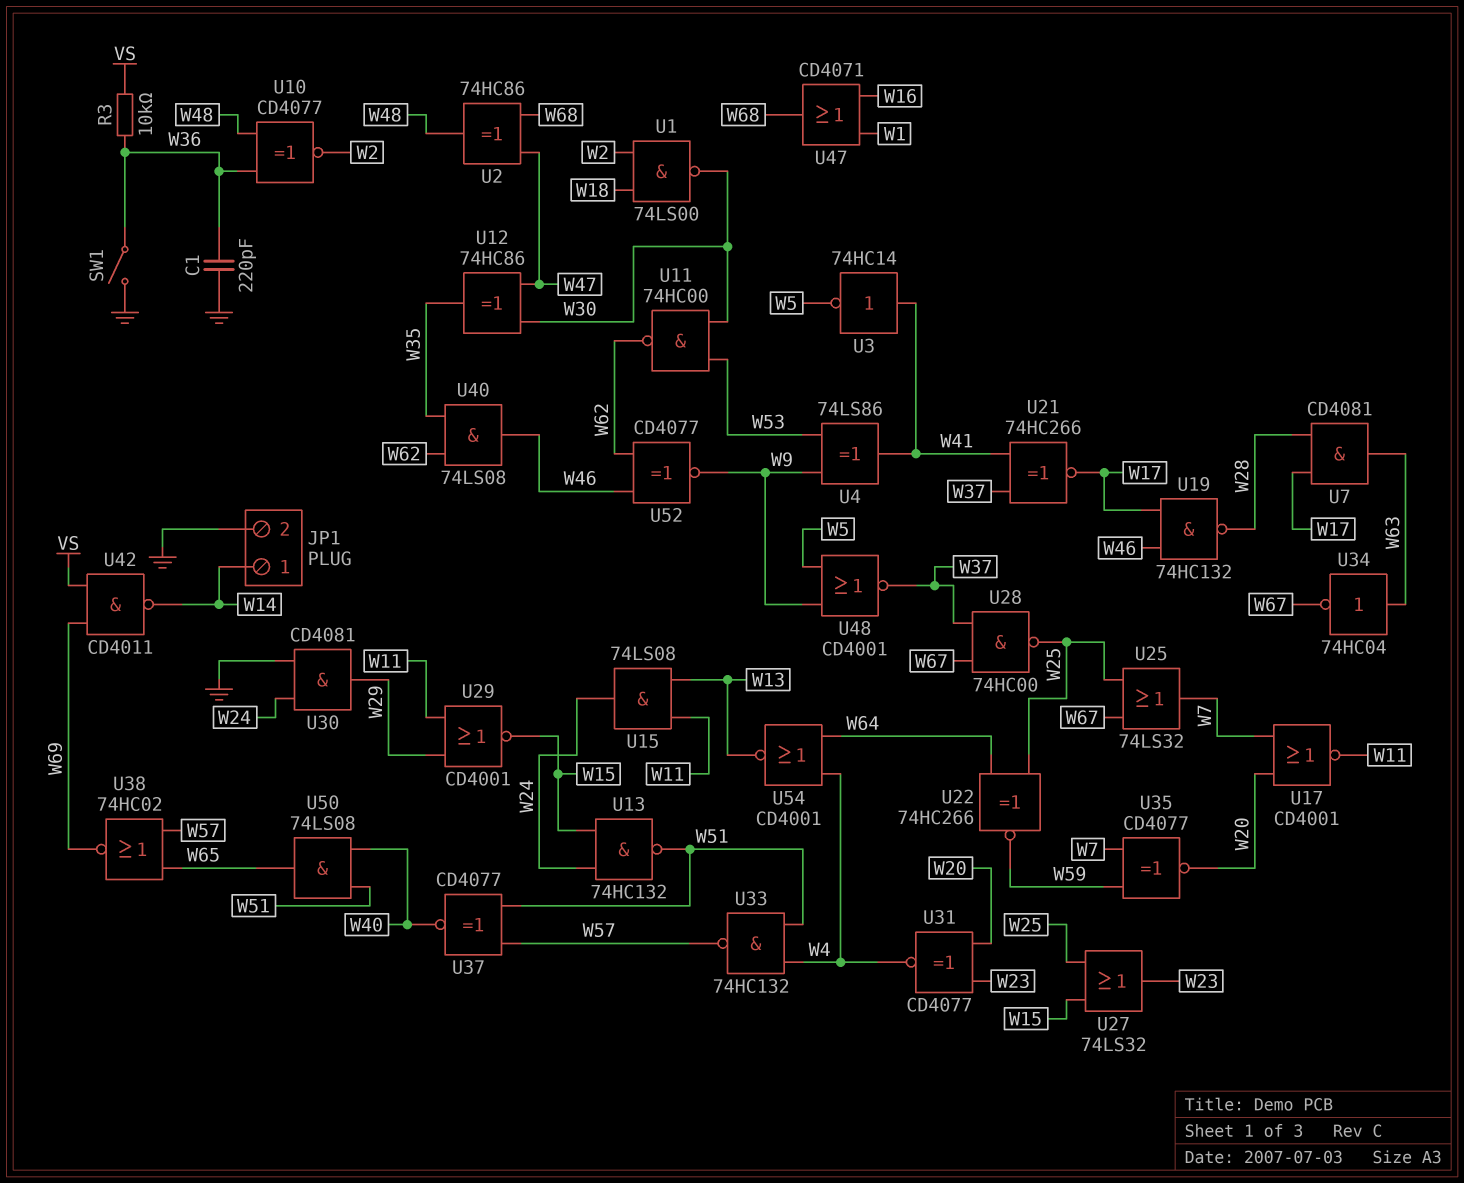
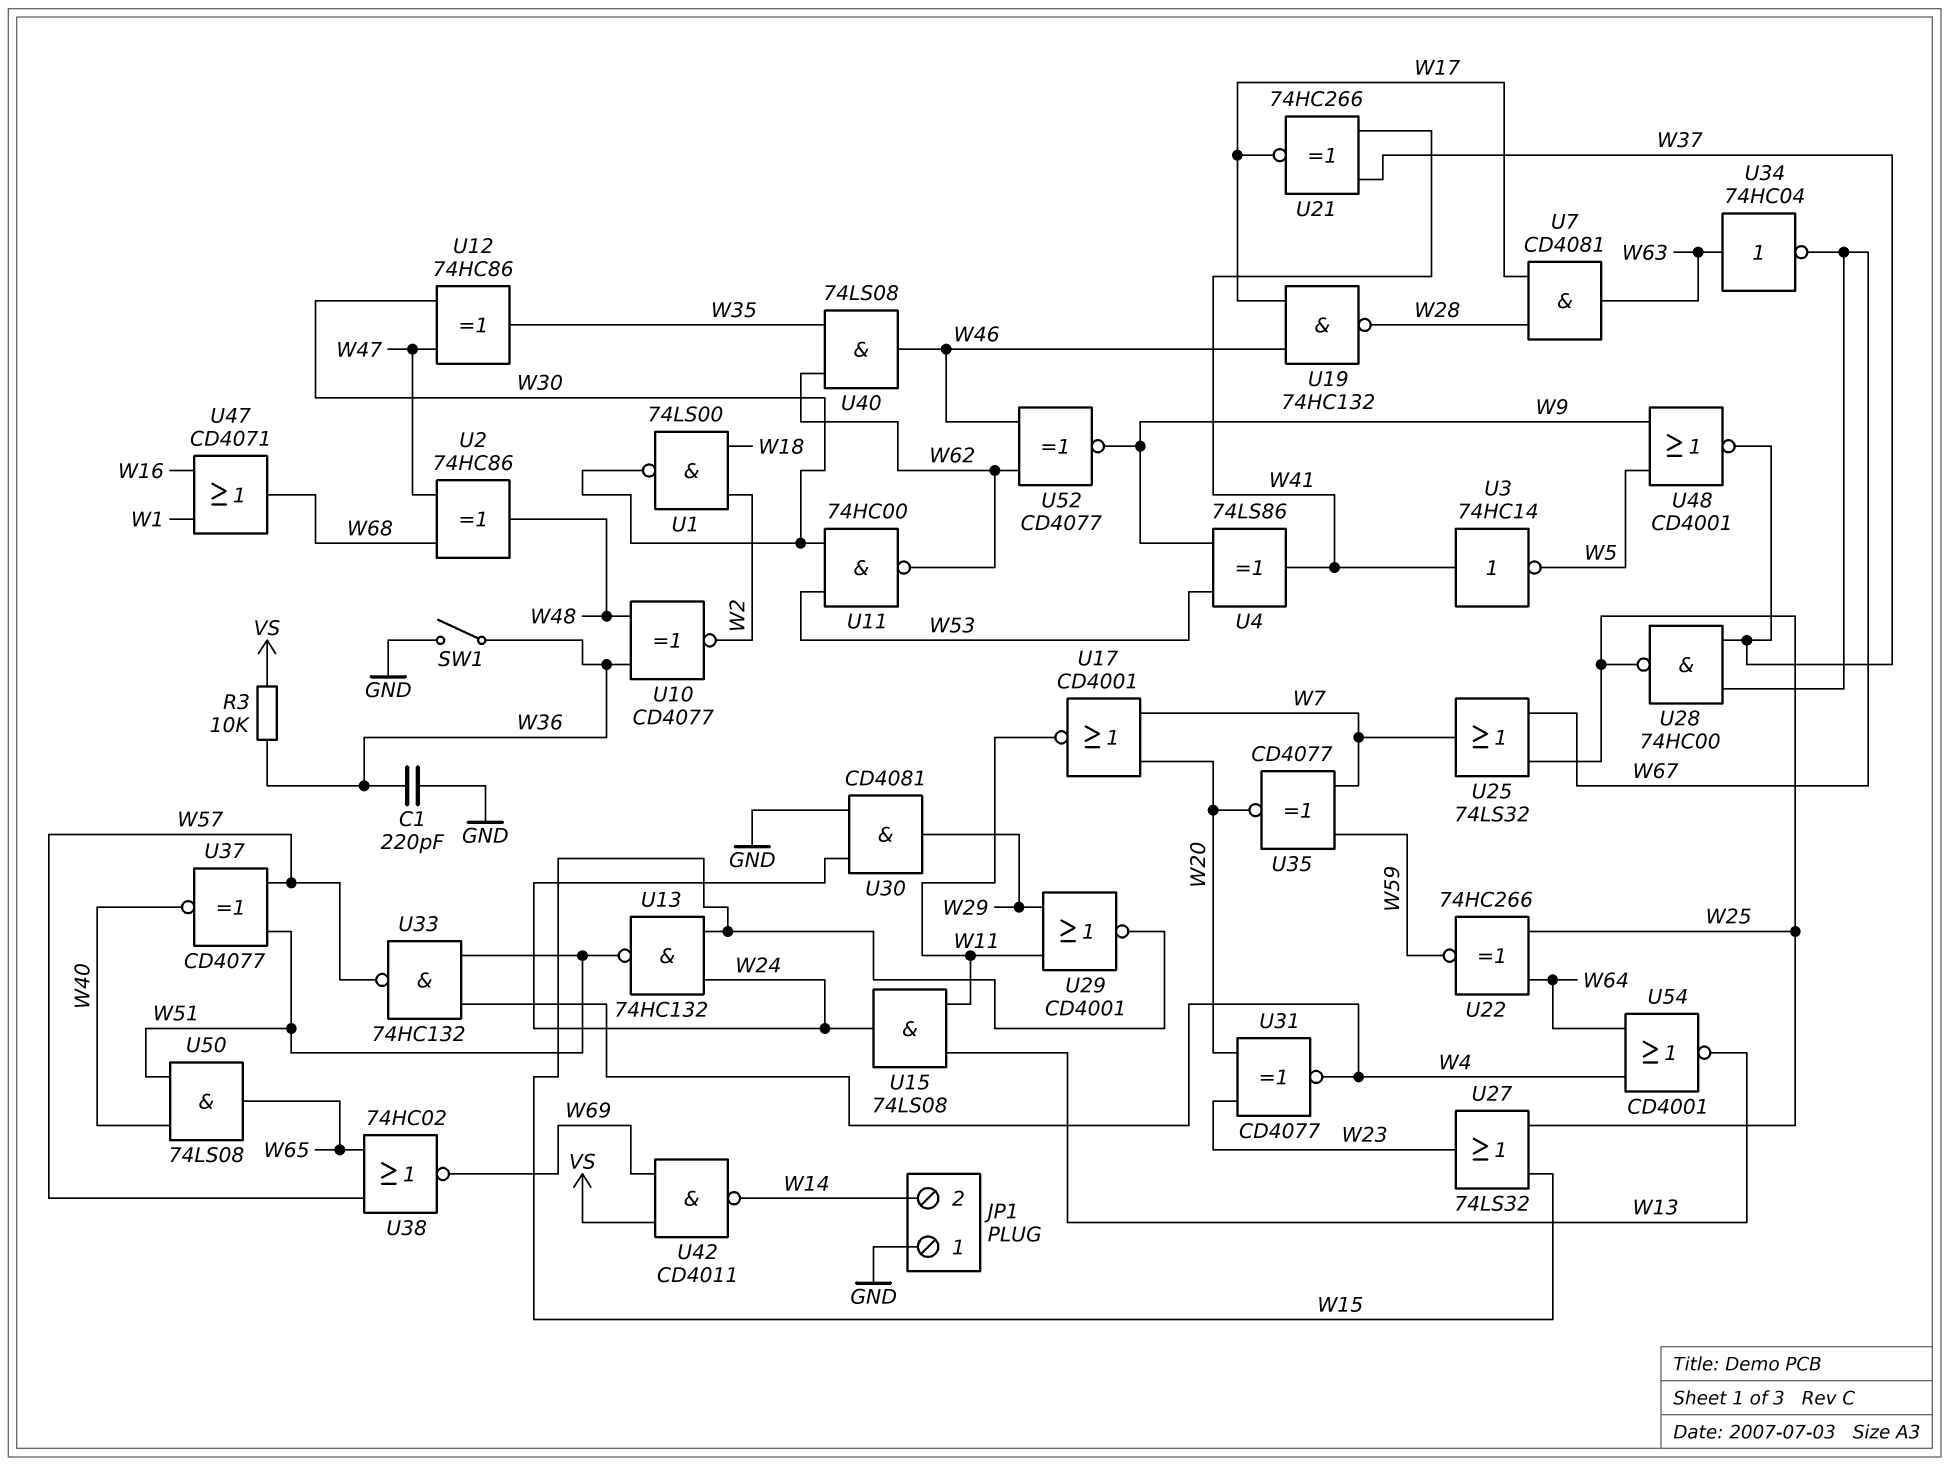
JP1 pin 1: W14 -> GND
JP1 pin 2: GND -> W14

